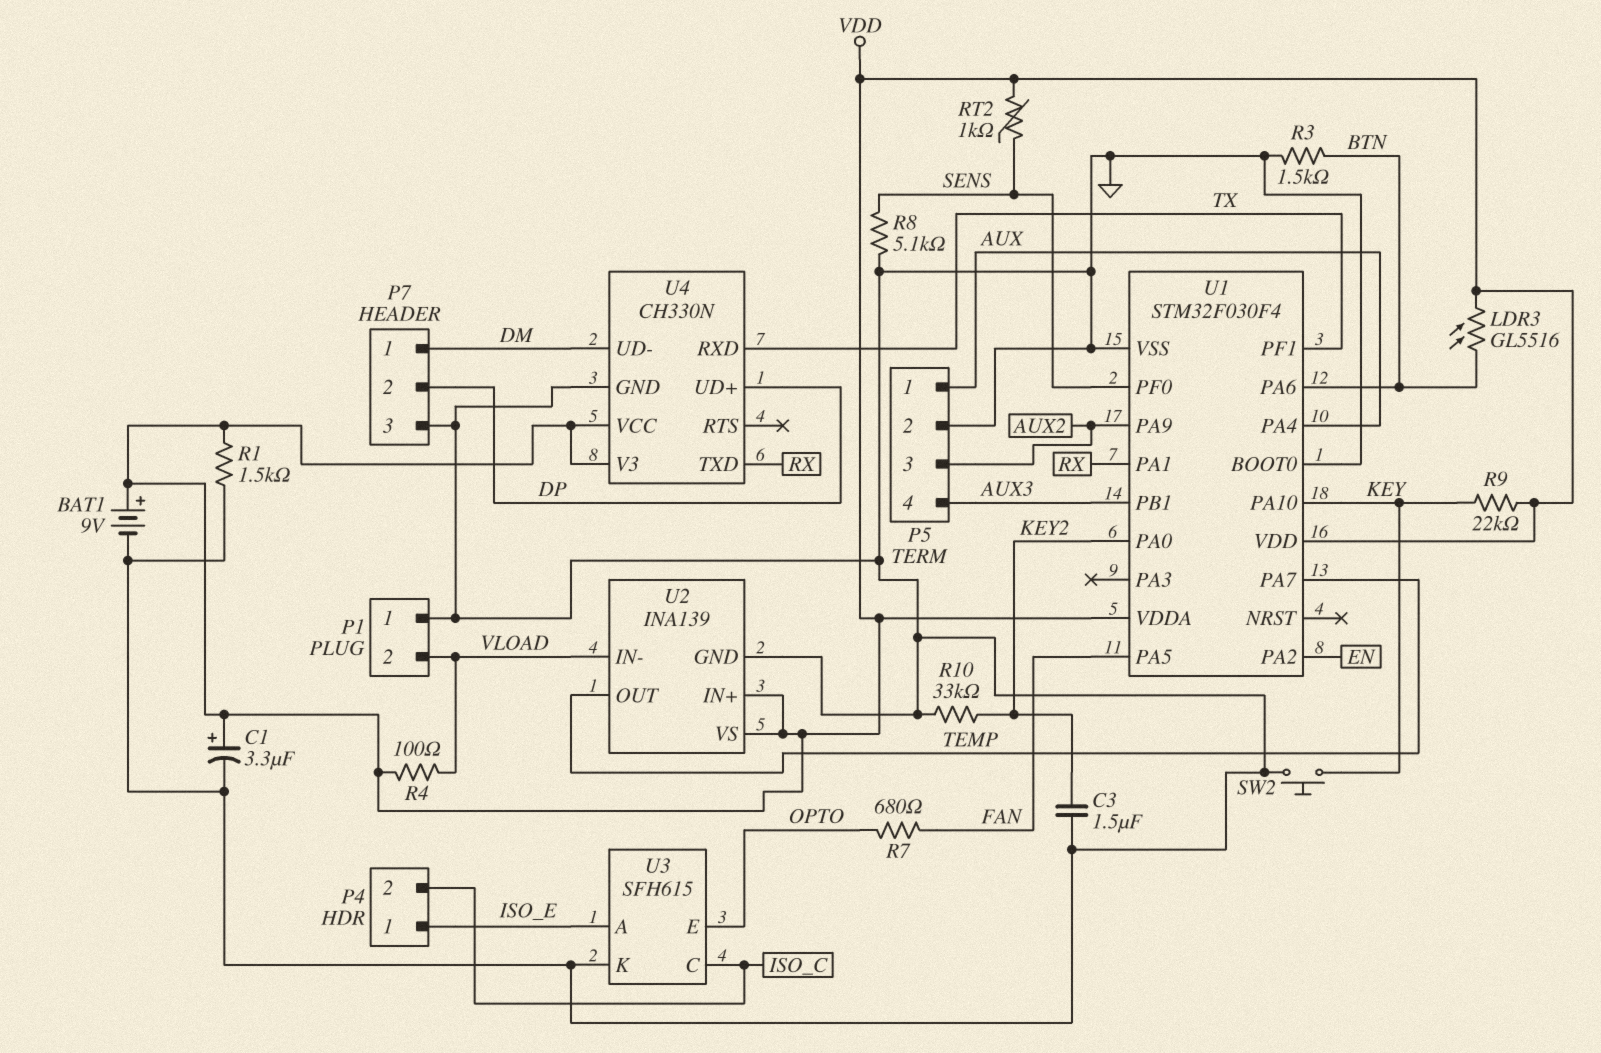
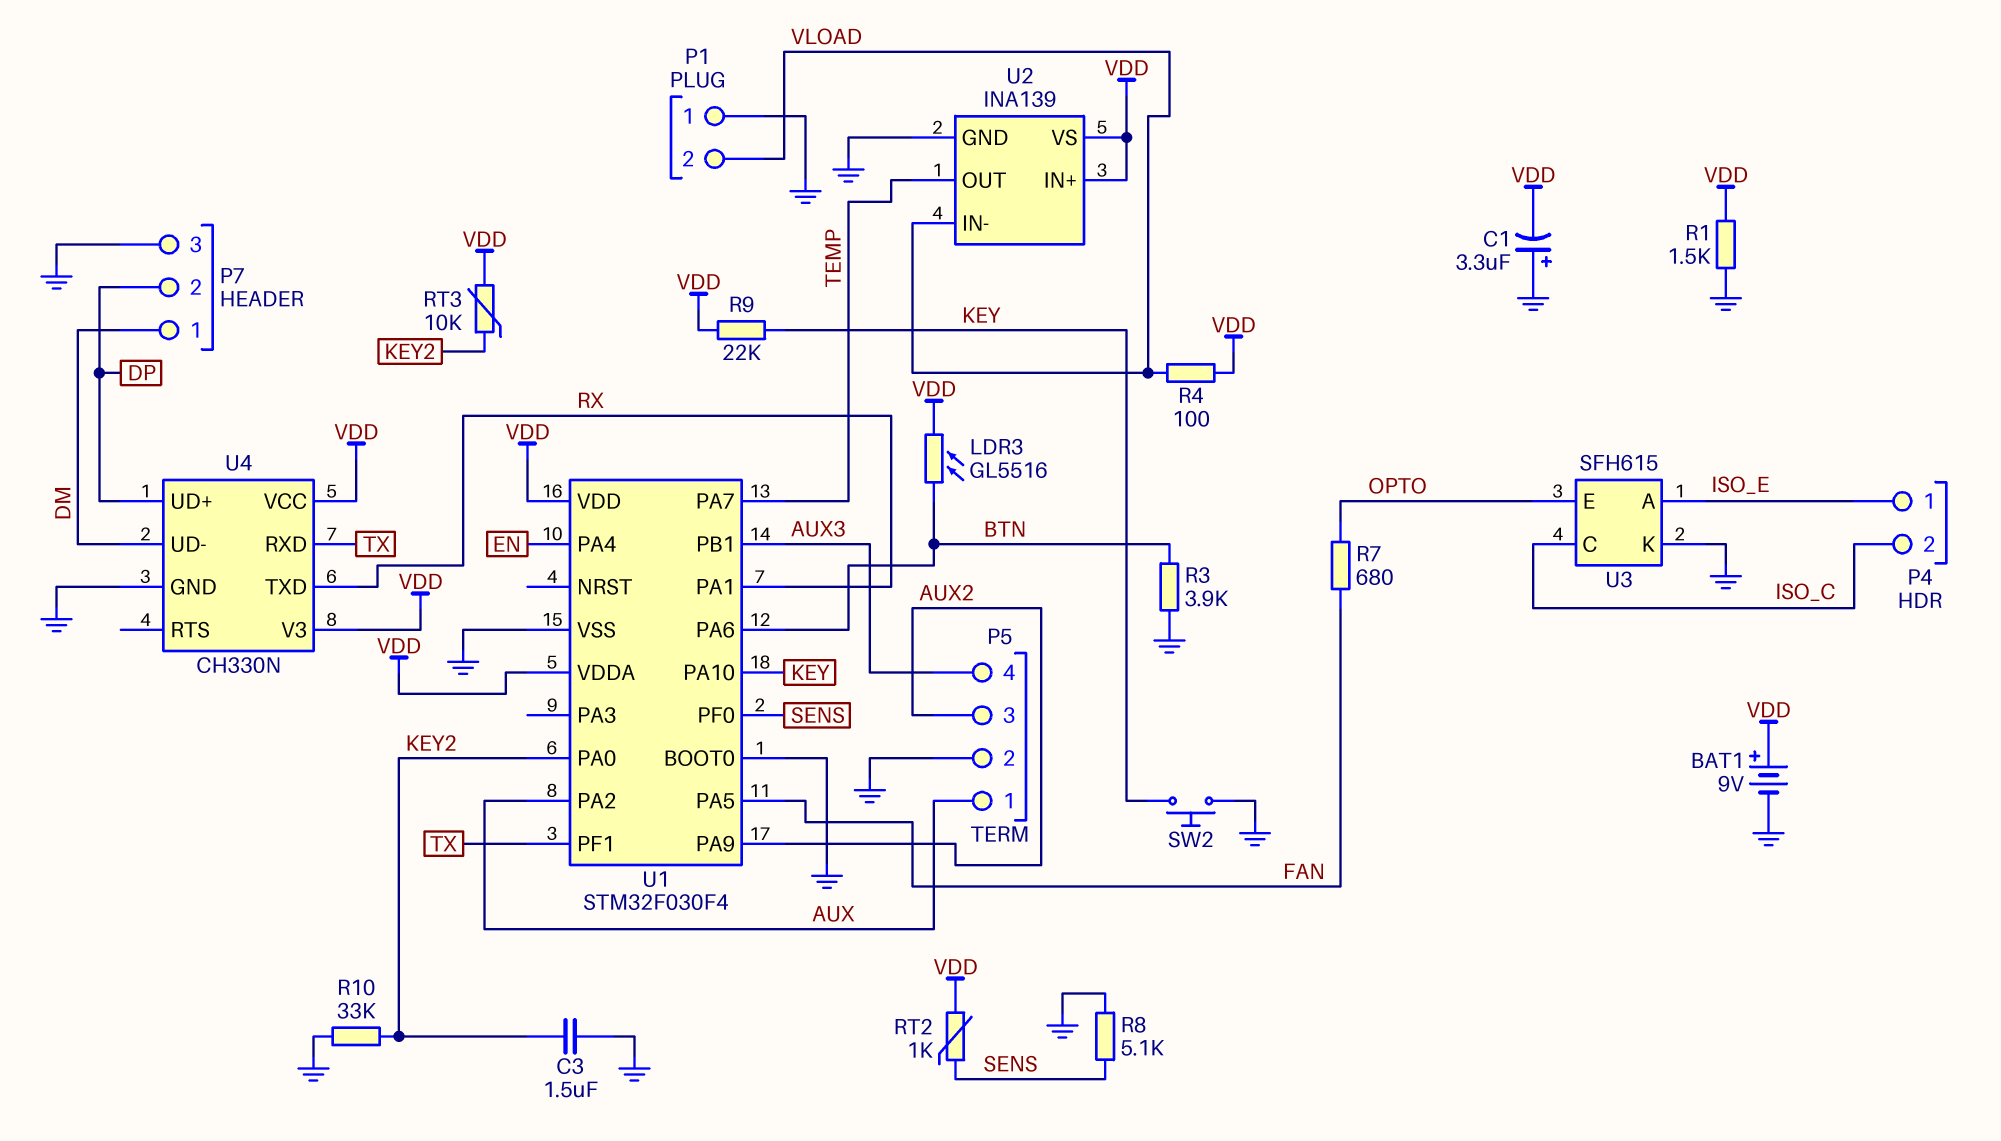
C1: 3.3uF (plus VDD, minus GND) -> 3.3uF (plus GND, minus VDD)
R3: 1.5k (BTN, GND) -> 3.9k (BTN, GND)
RT3: none -> 10k (KEY2, VDD)
U1 pin PA2: EN -> AUX
U1 pin PA4: AUX -> EN

